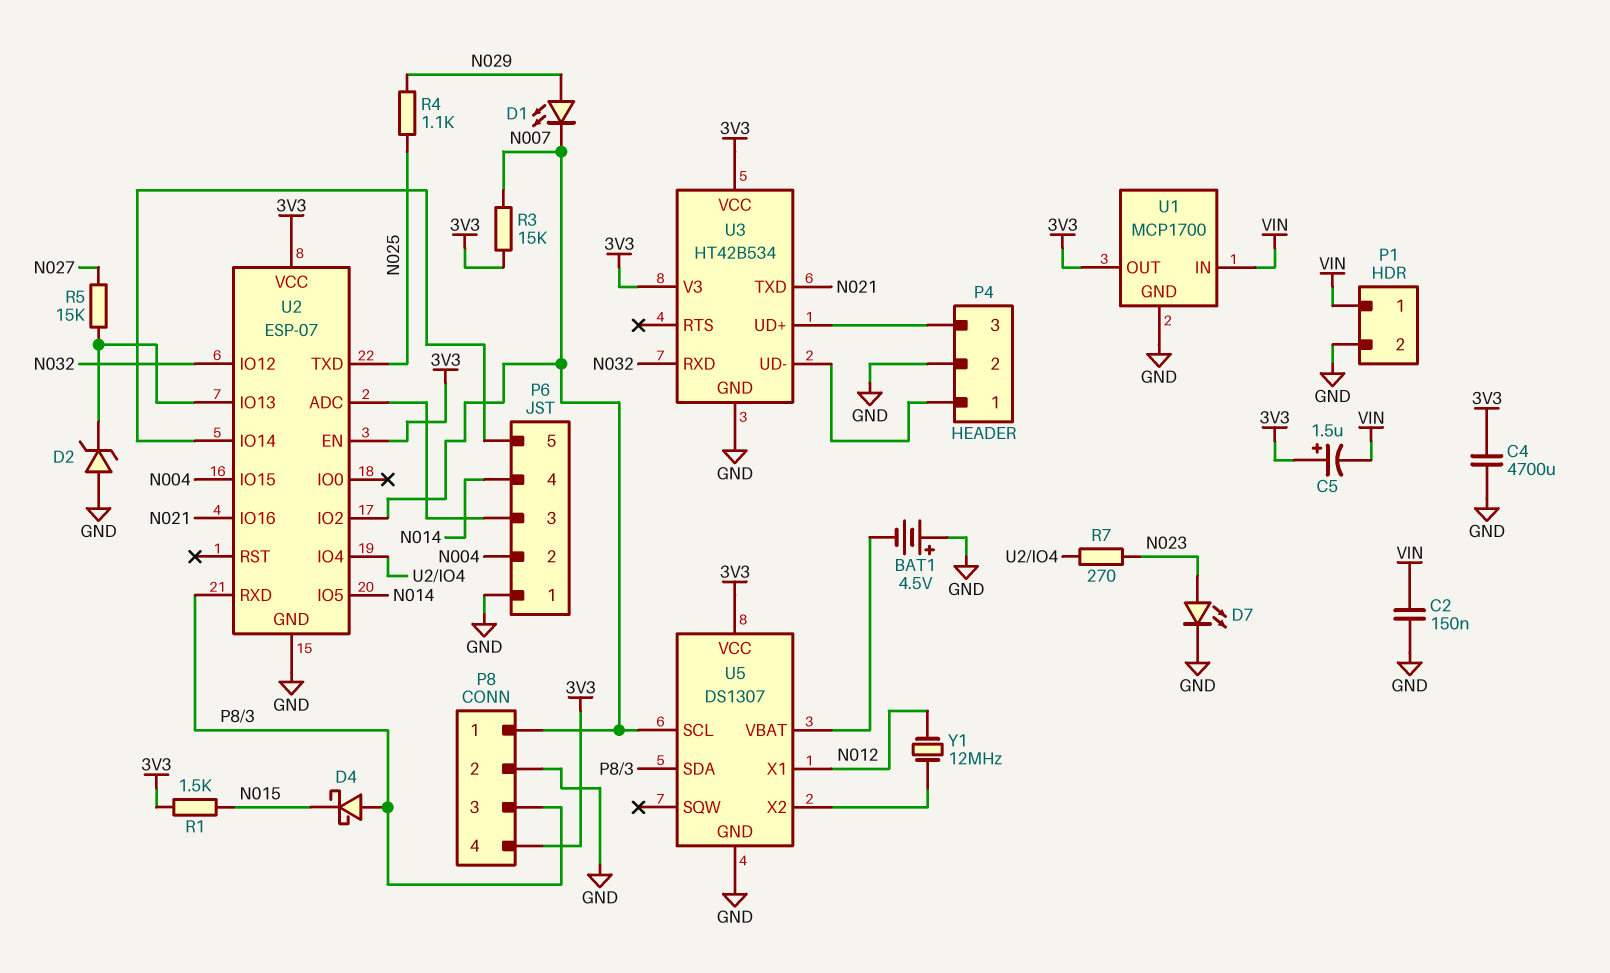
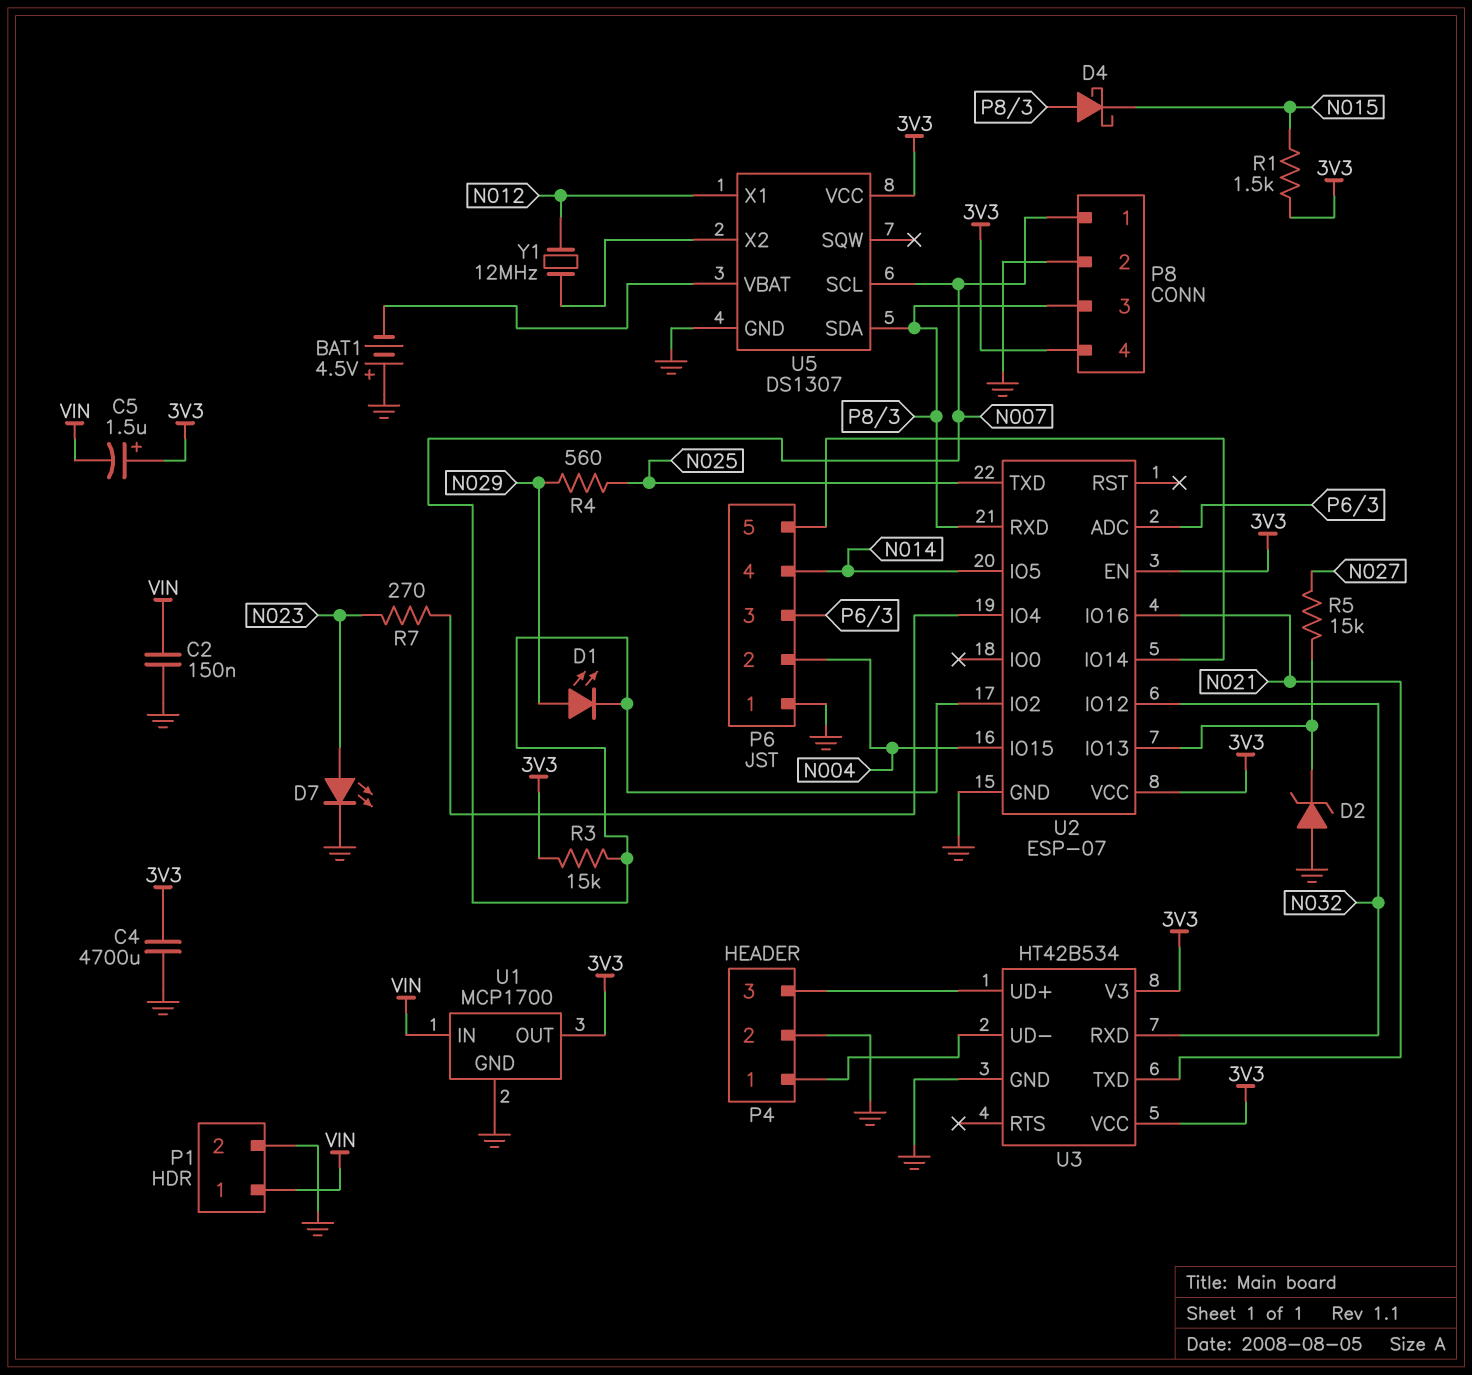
R4: 1.1k (N025, N029) -> 560 (N025, N029)

